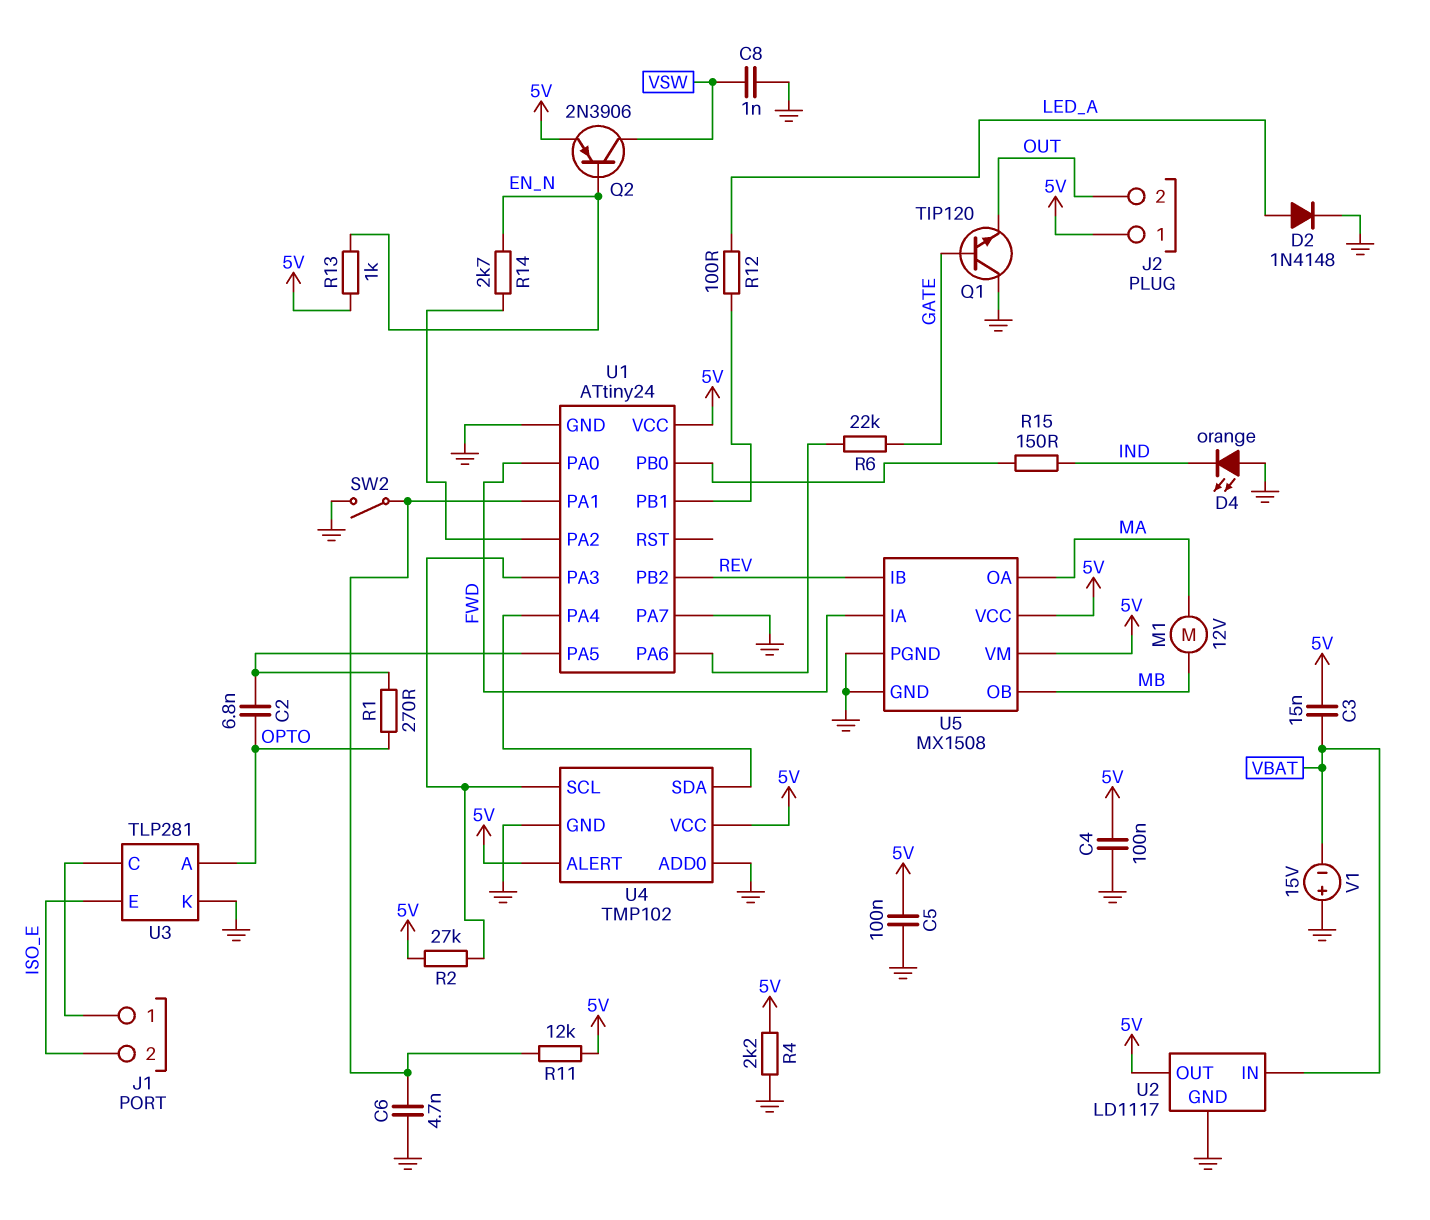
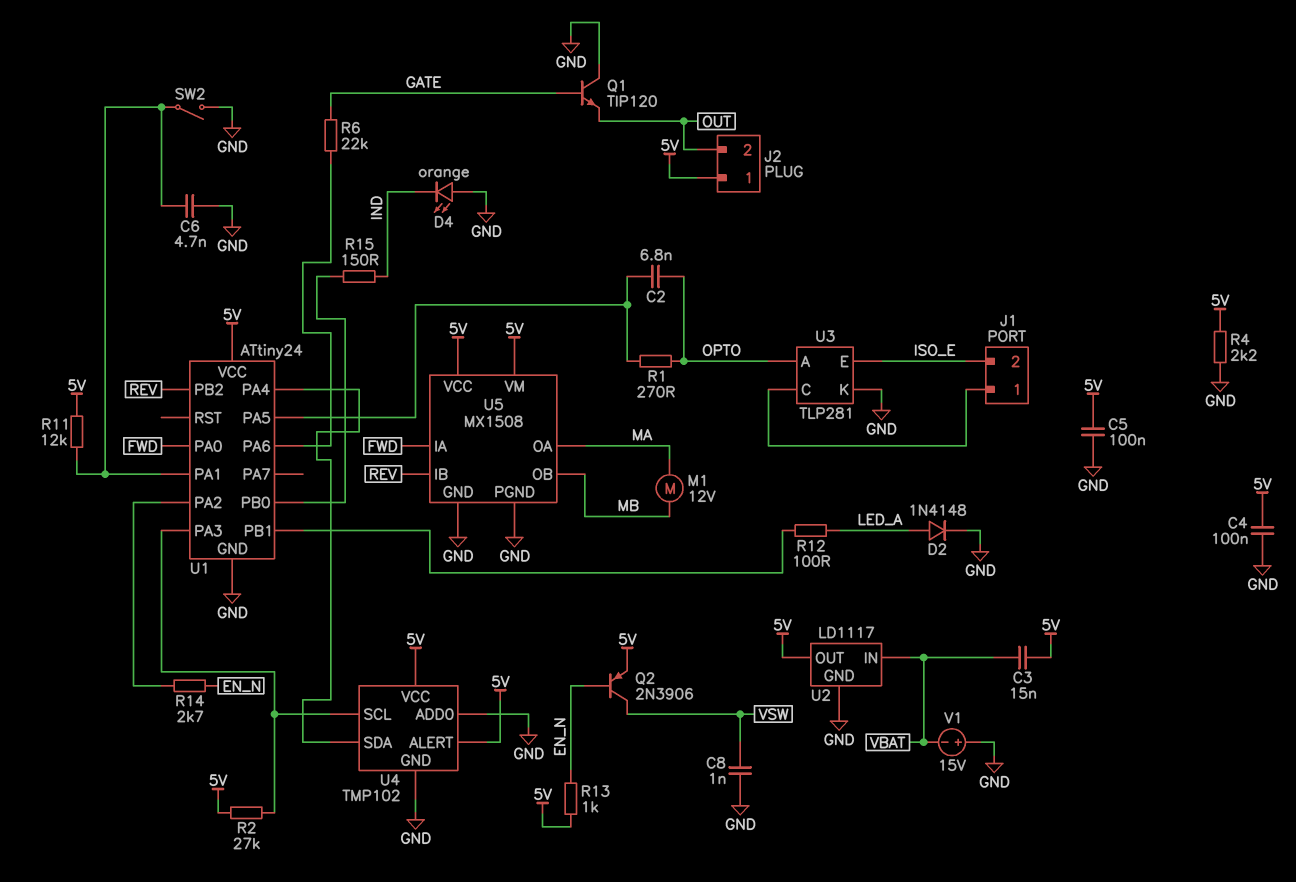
U1 pin PA7: GND -> none

